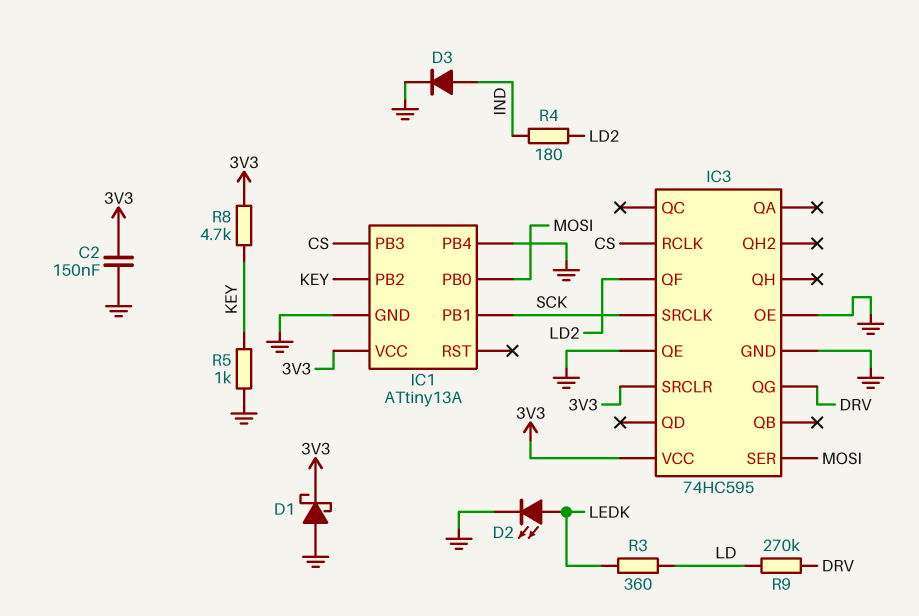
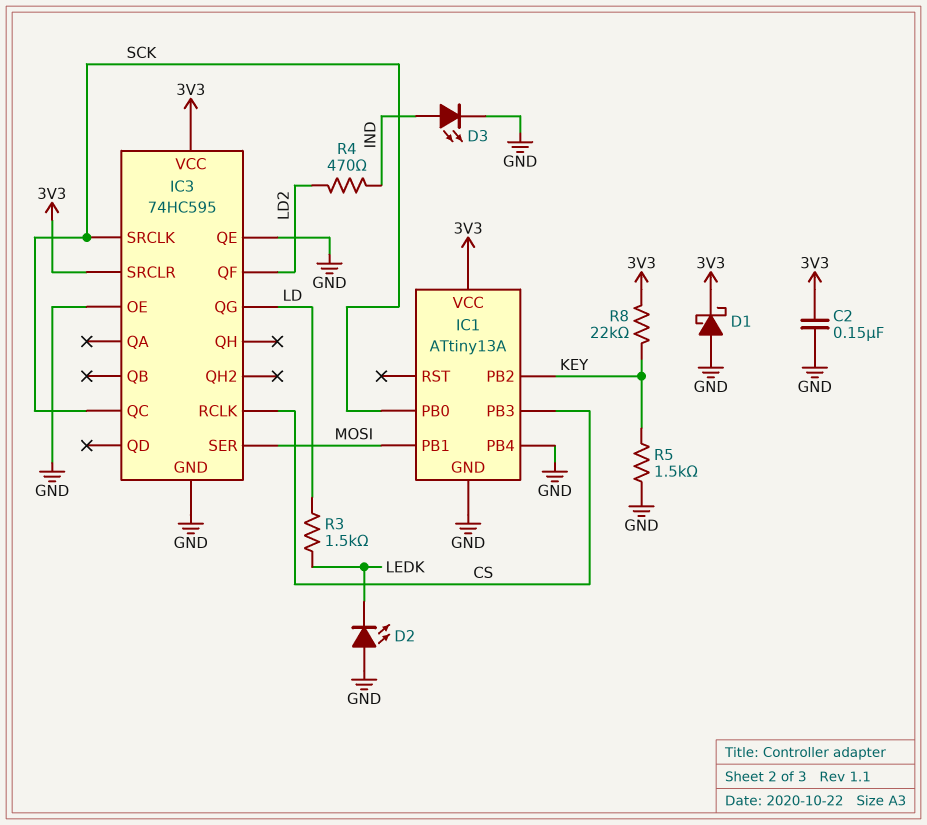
D2: LED (A LEDK, K GND) -> LED (A GND, K LEDK)
D3: diode (A IND, K GND) -> LED (A IND, K GND)
IC1 pin PB0: MOSI -> SCK
IC1 pin PB1: SCK -> MOSI
IC3 pin QC: none -> SCK
IC3 pin QG: DRV -> LD
R3: 360 (LD, LEDK) -> 1.5k (LD, LEDK)
R4: 180 (IND, LD2) -> 470 (IND, LD2)
R5: 1k (GND, KEY) -> 1.5k (GND, KEY)
R8: 4.7k (3V3, KEY) -> 22k (3V3, KEY)
R9: 270k (DRV, LD) -> none

